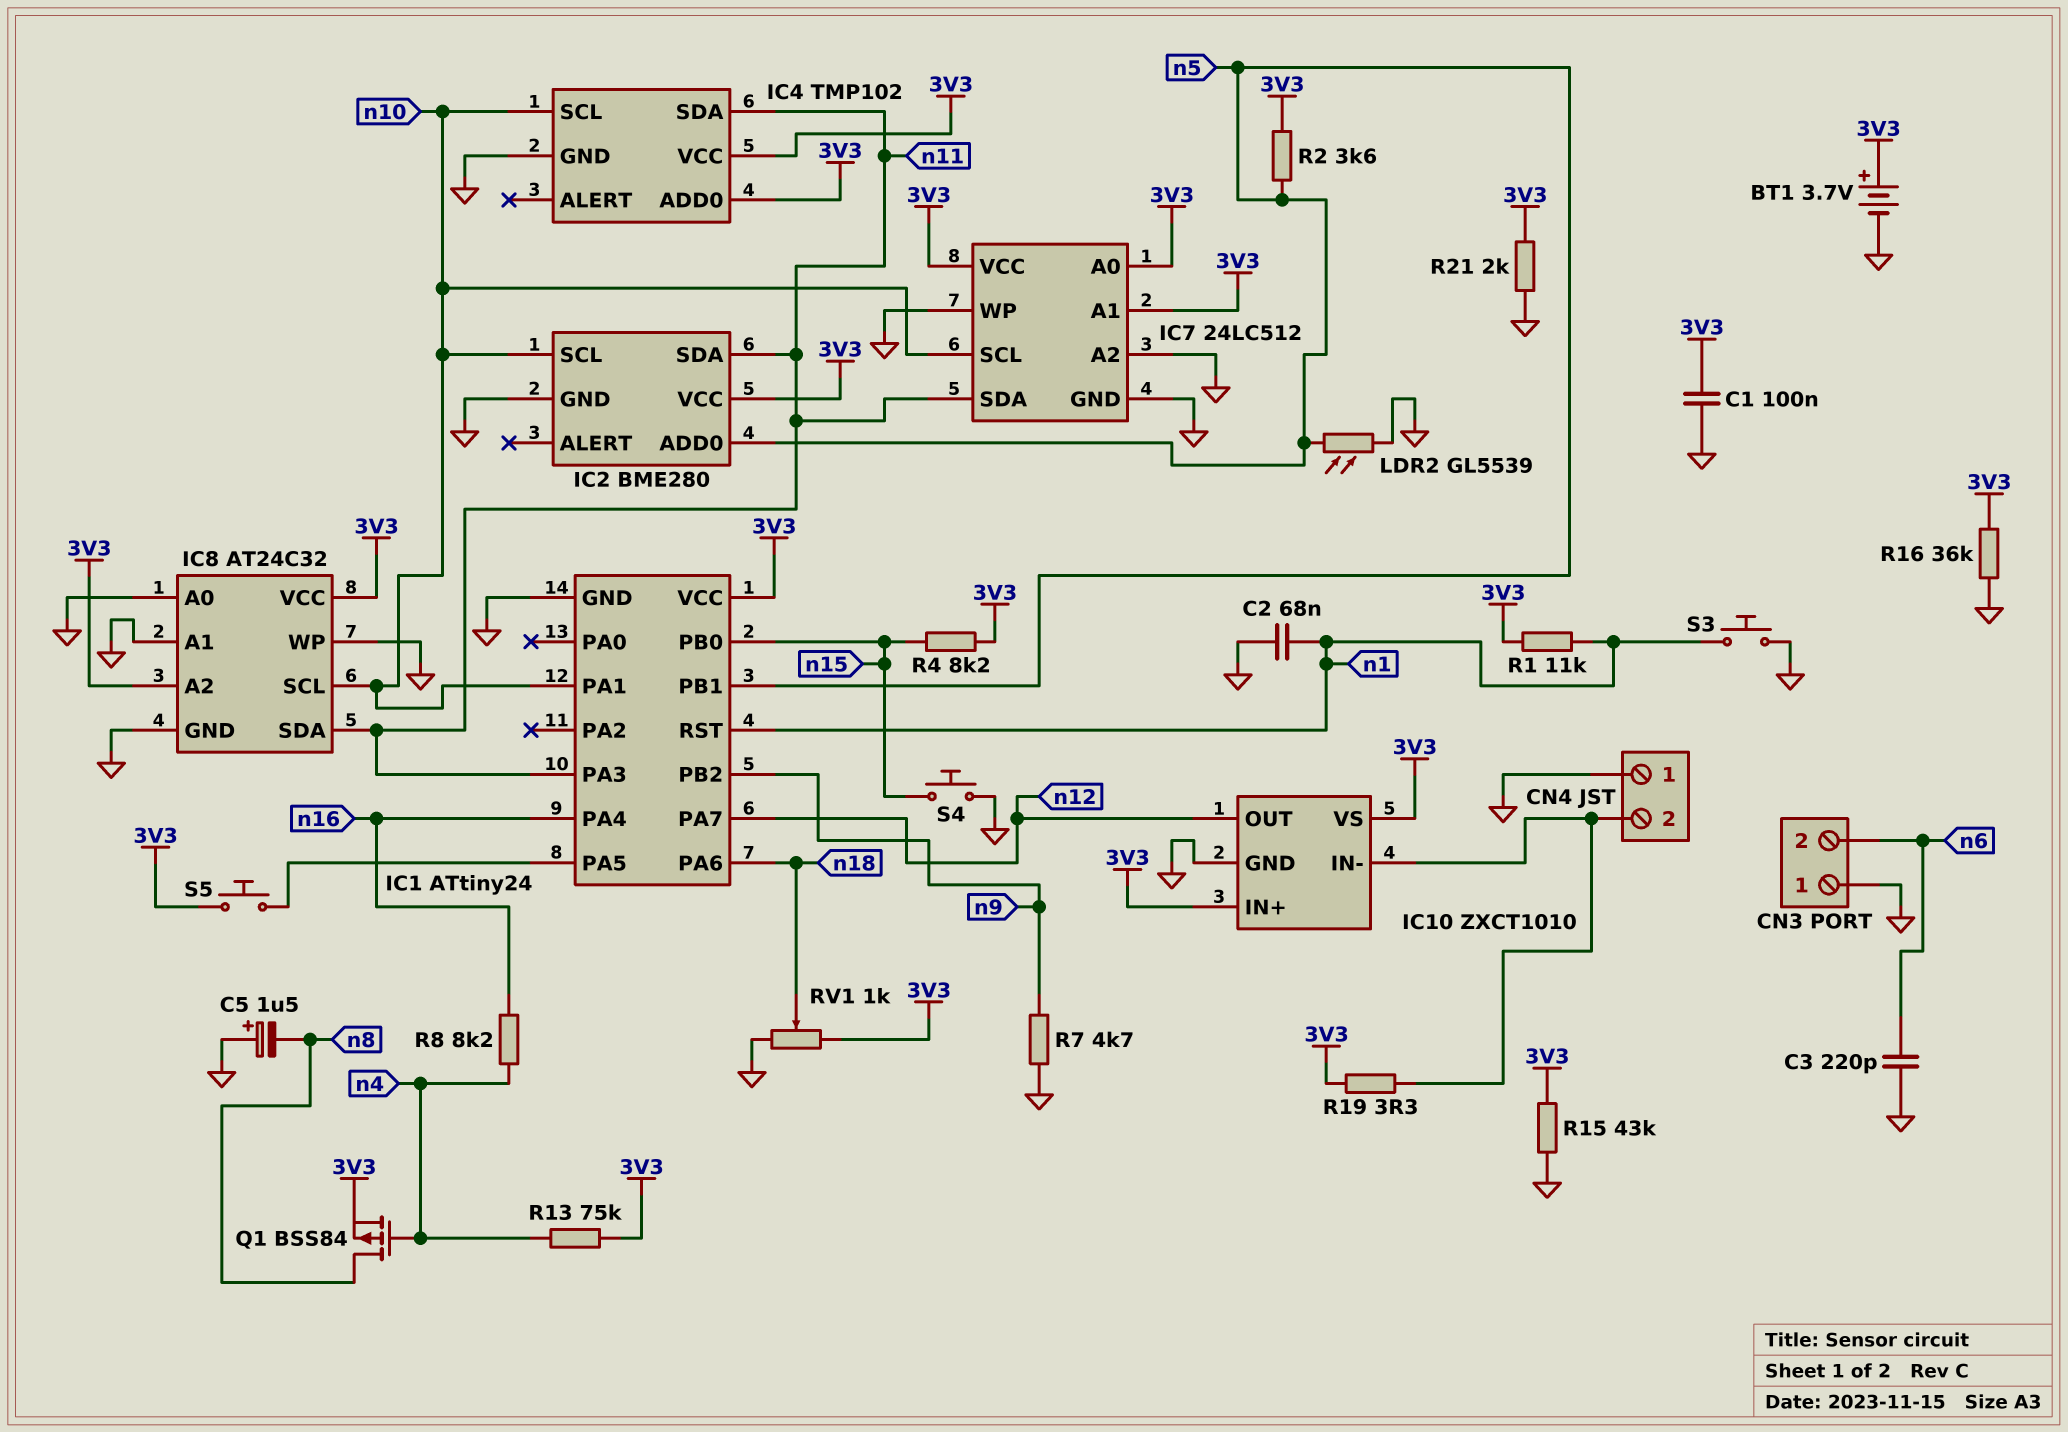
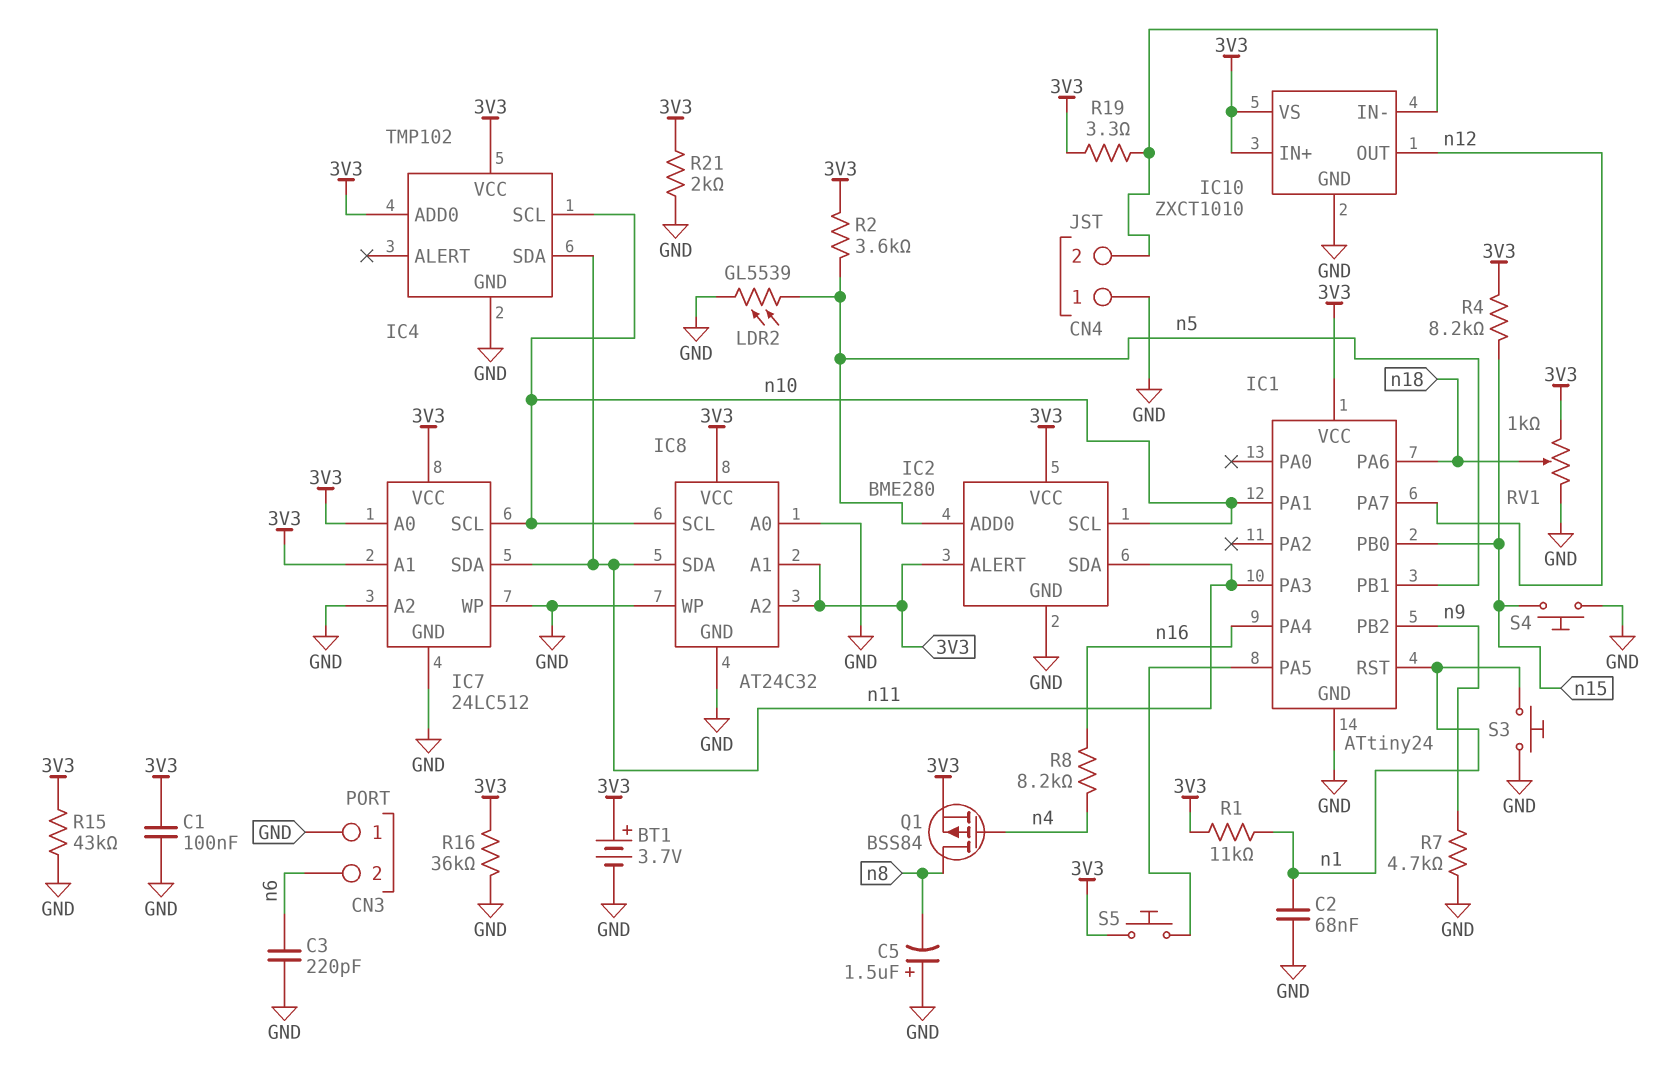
IC2 pin ALERT: none -> 3V3
IC8 pin A1: GND -> 3V3
R13: 75k (3V3, n4) -> none

